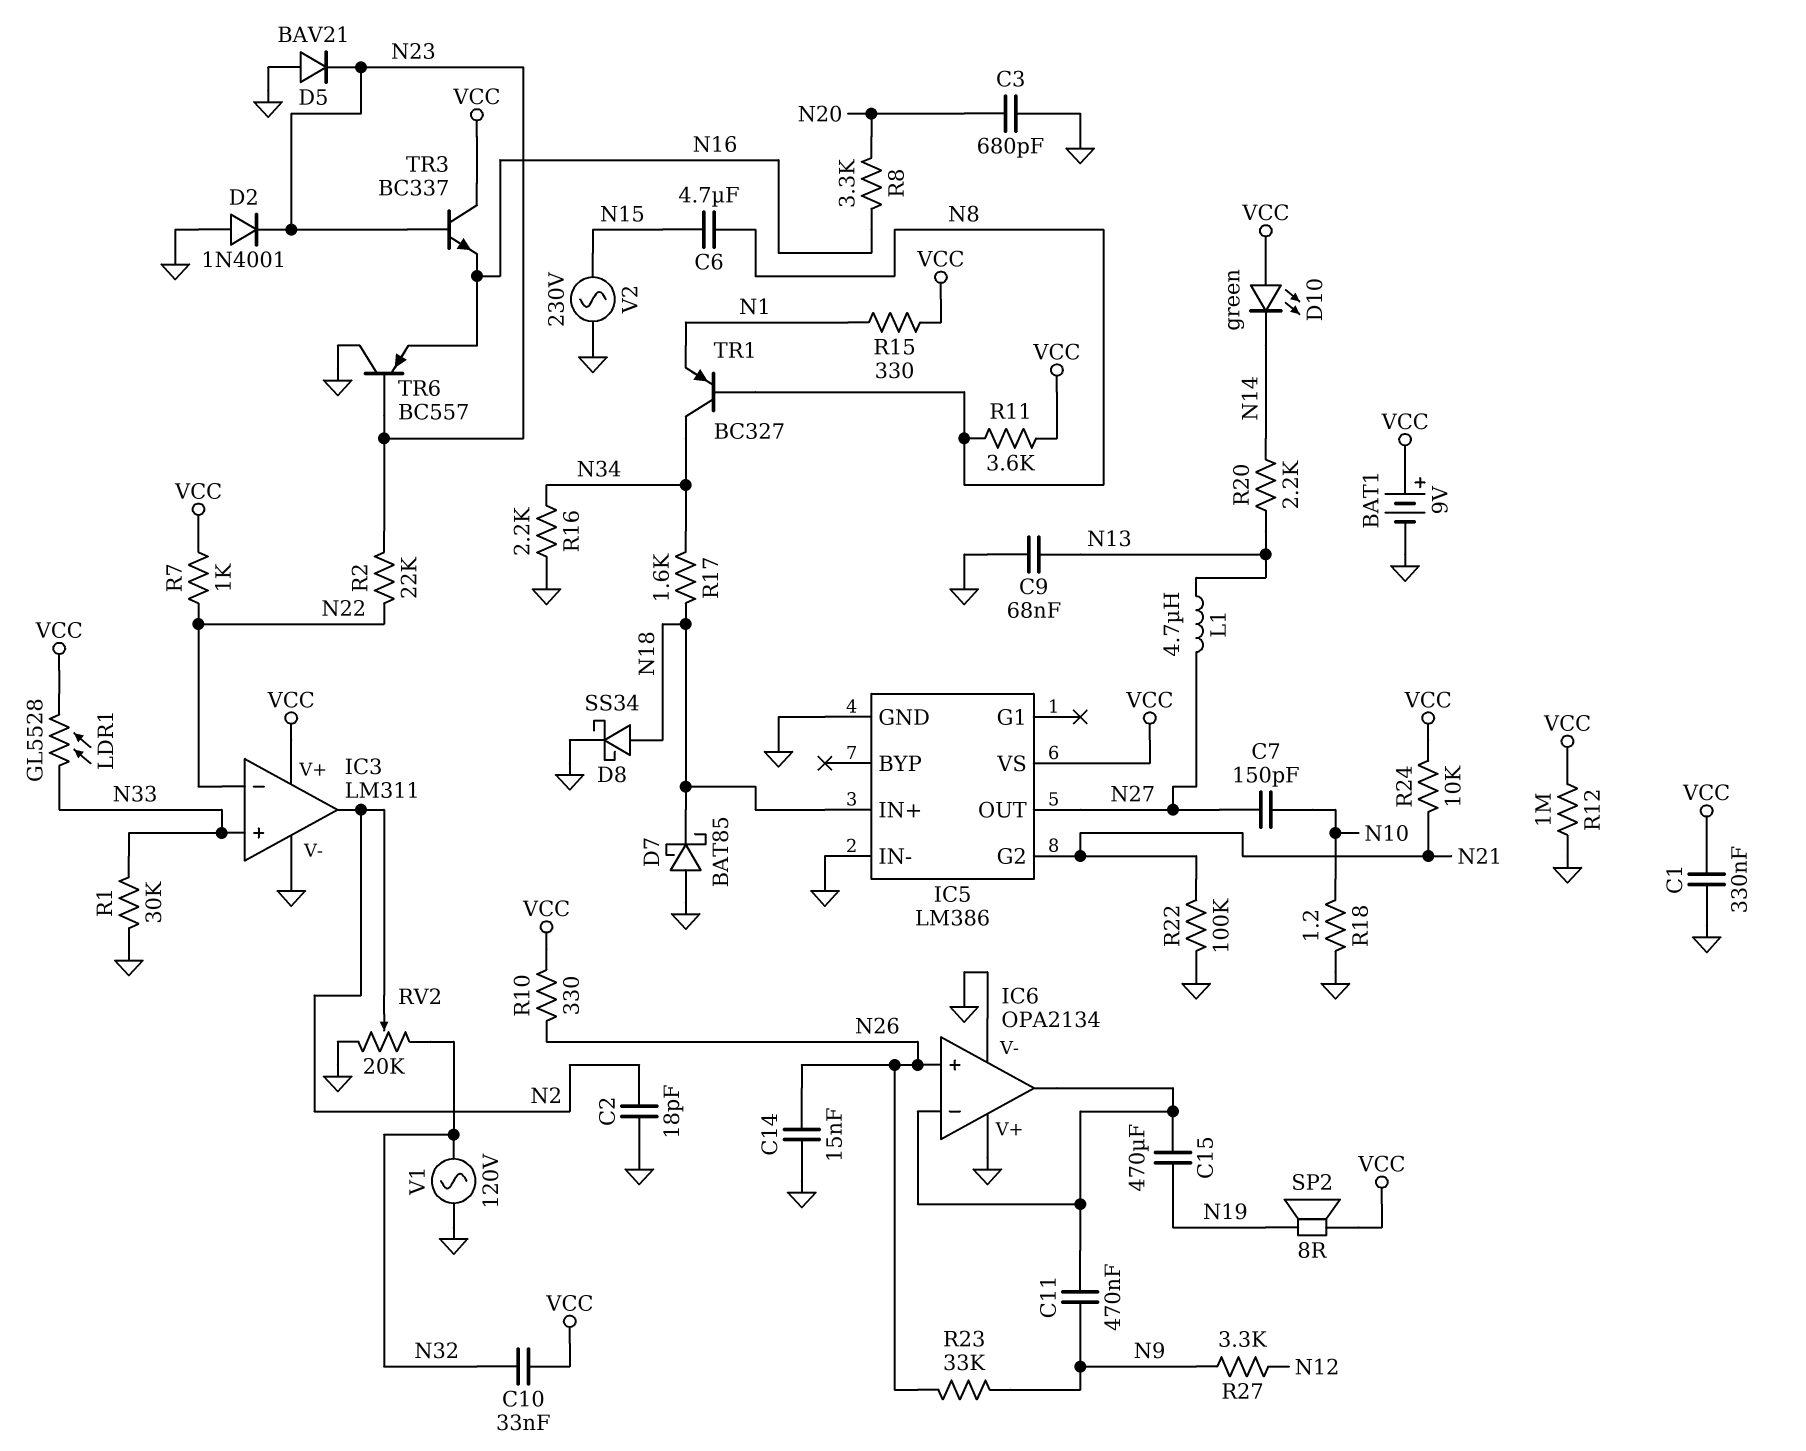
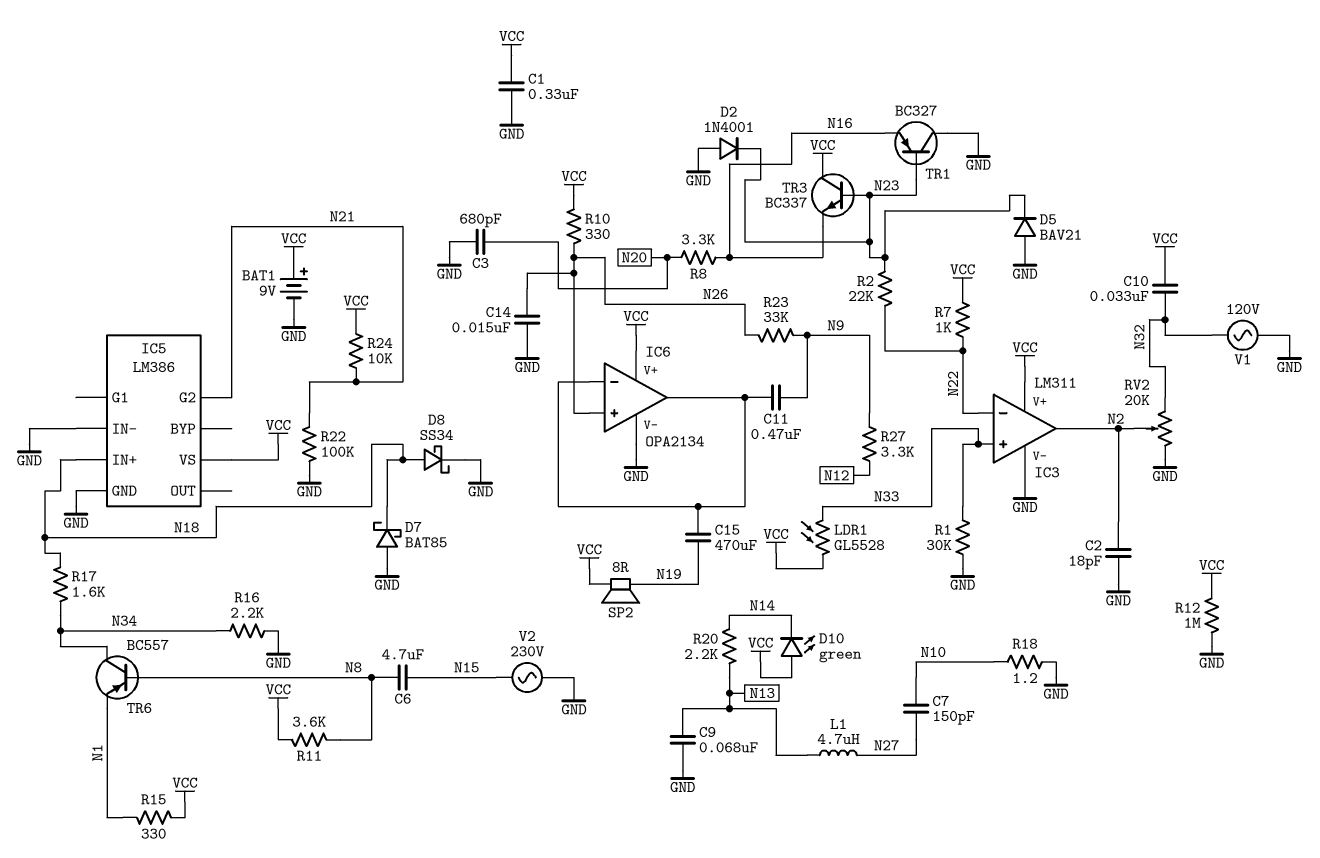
IC5 pin OUT: N27 -> none
IC6 pin V+: GND -> VCC
TR1: PNP BC327 (B N8, C N34, E N1) -> PNP BC327 (B N23, C GND, E N16)
TR6: PNP BC557 (B N23, C GND, E N16) -> PNP BC557 (B N8, C N34, E N1)

